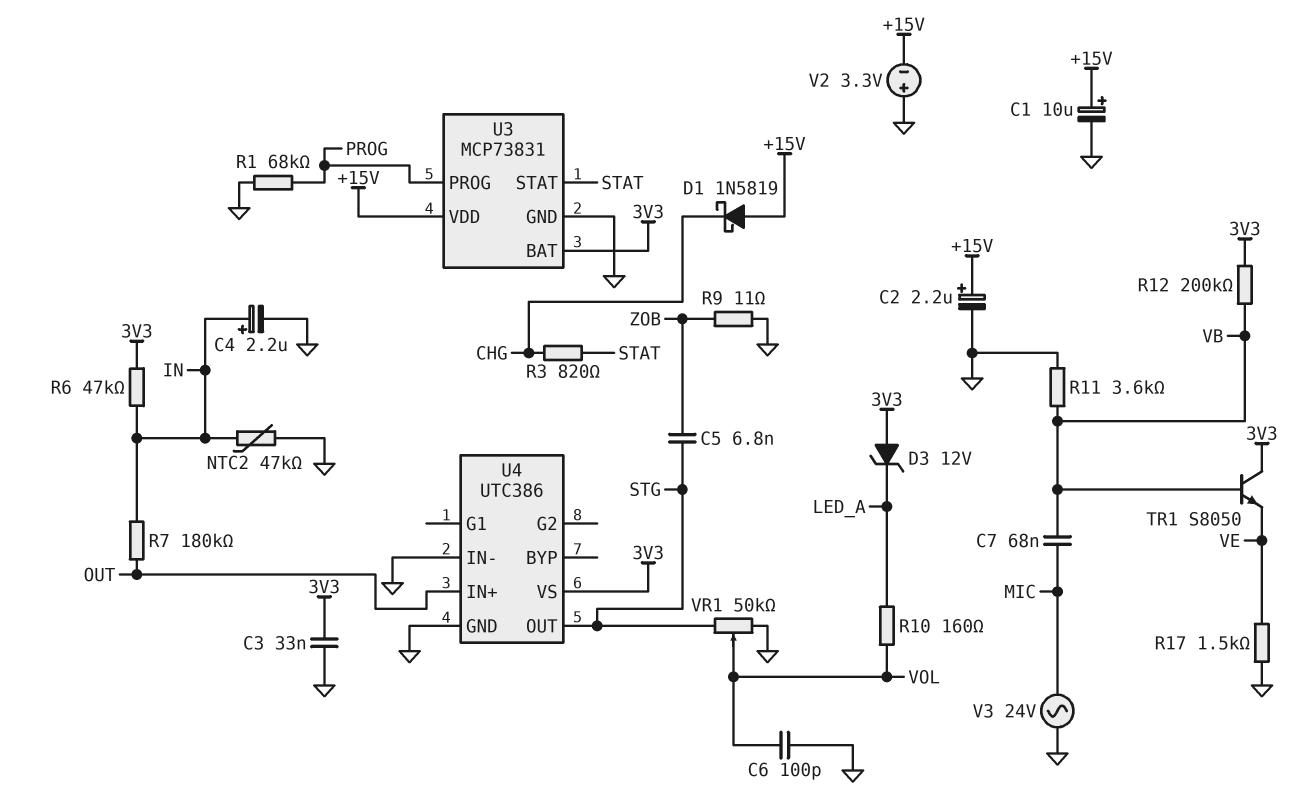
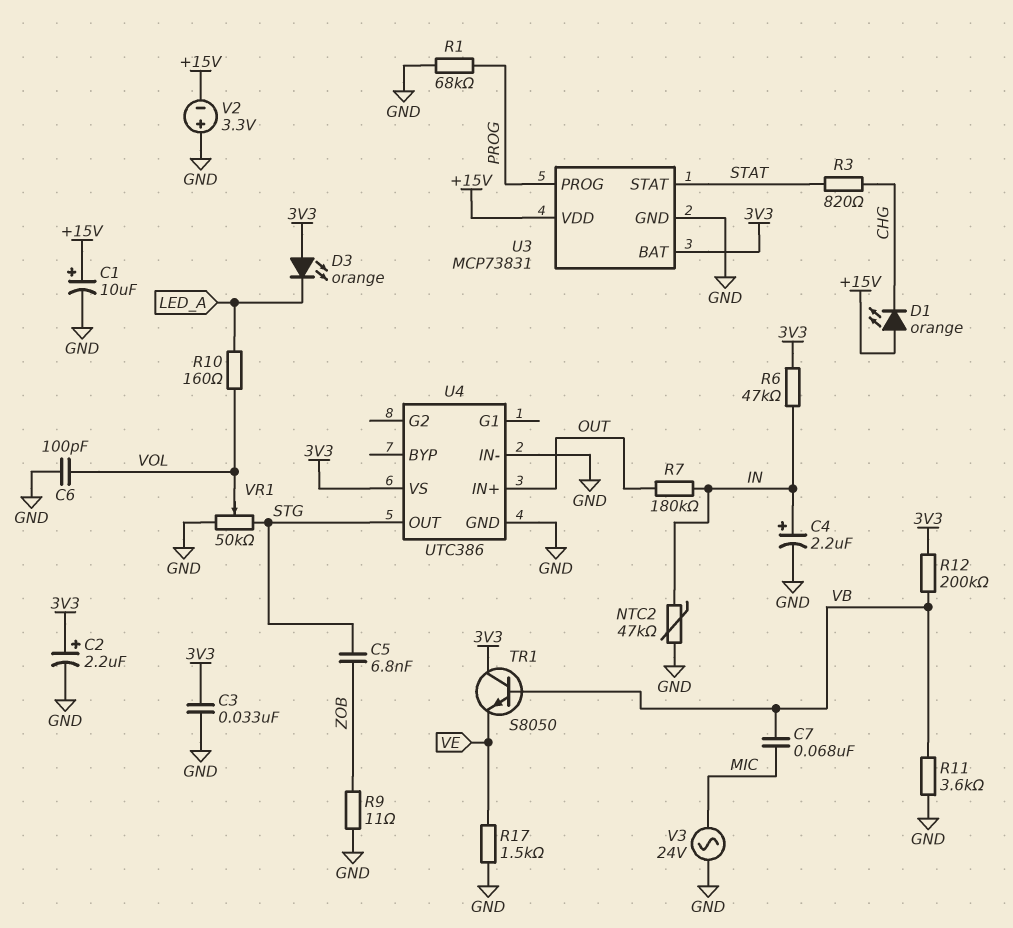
C2: 2.2uF (plus +15V, minus GND) -> 2.2uF (plus 3V3, minus GND)
D1: schottky 1N5819 (A +15V, K CHG) -> LED orange (A +15V, K CHG)
D3: zener 12V (A 3V3, K LED_A) -> LED orange (A 3V3, K LED_A)

